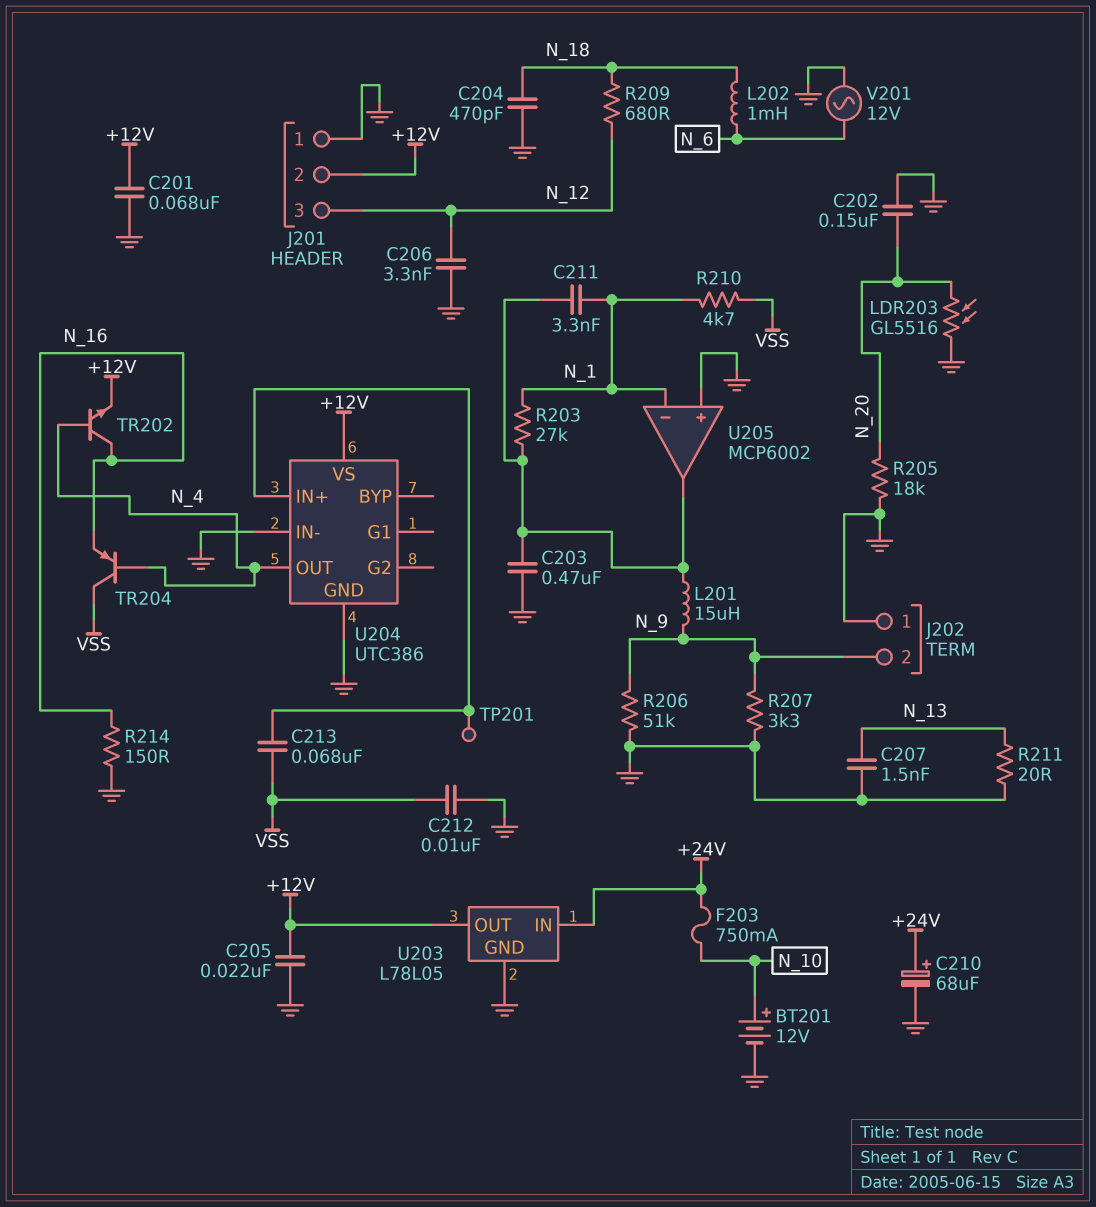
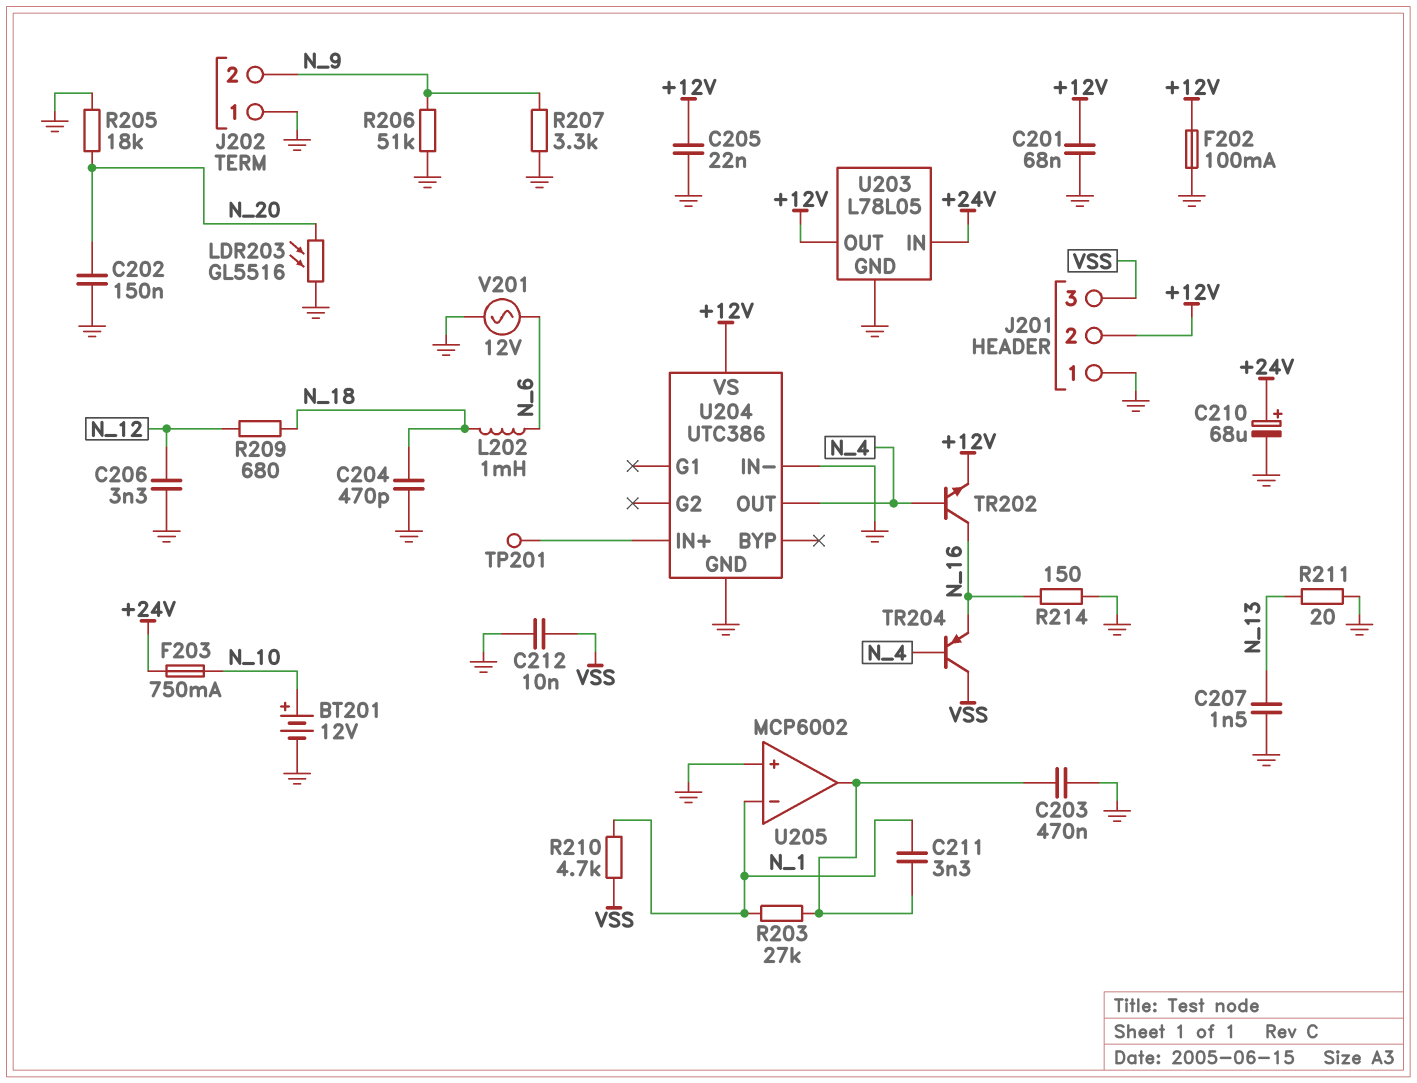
C213: 68nF (U204/IN+, VSS) -> none
F202: none -> 100mA (+12V, GND)
J201 pin 3: N_12 -> VSS
L201: 15uH (N_9, U205/out) -> none

